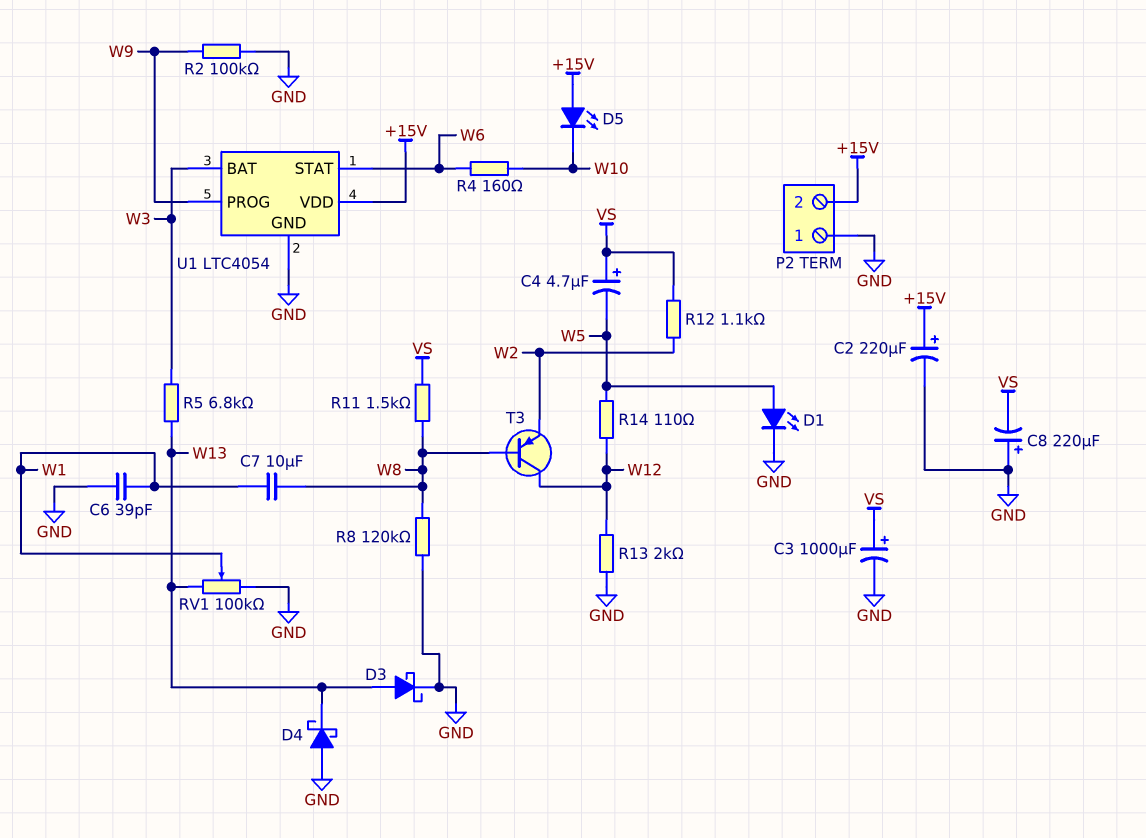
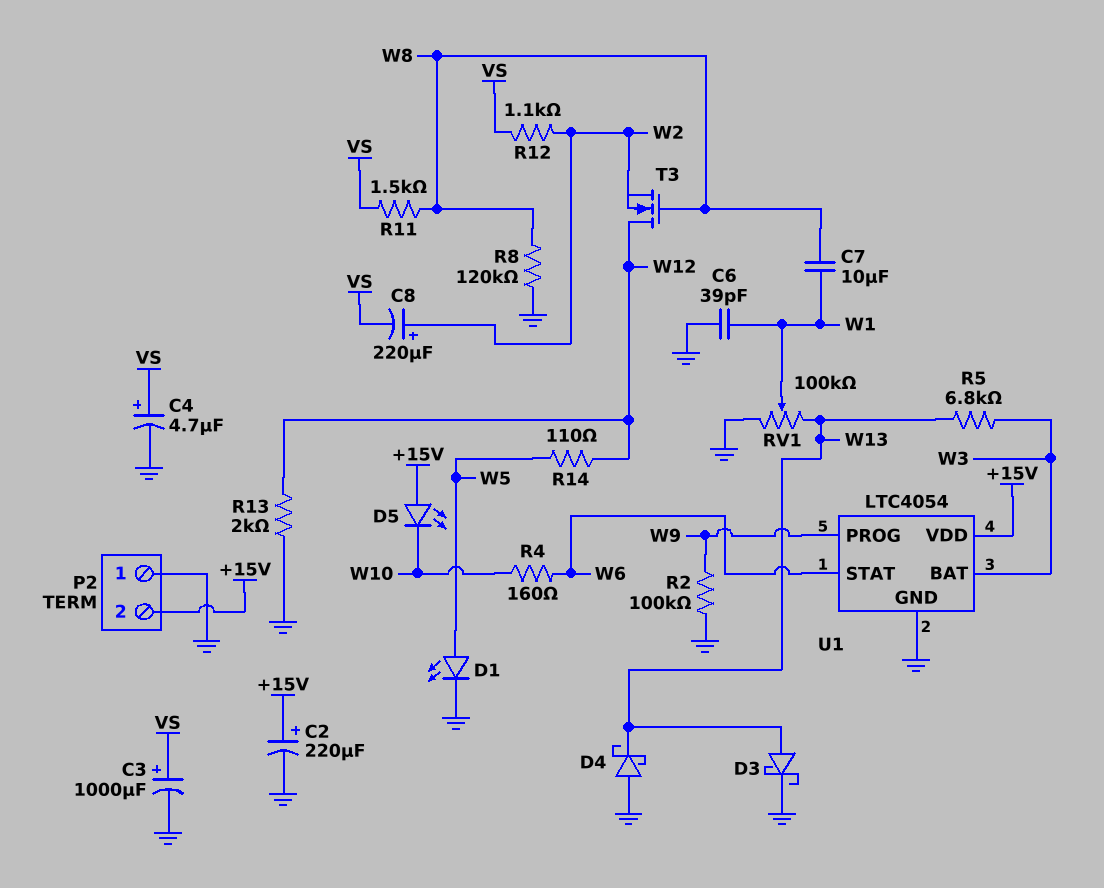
C4: 4.7uF (plus VS, minus W5) -> 4.7uF (plus VS, minus GND)
C8: 220uF (plus GND, minus VS) -> 220uF (plus W2, minus VS)
T3: PNP (B W8, C W12, E W2) -> NMOS (G W8, D W12, S W2)

